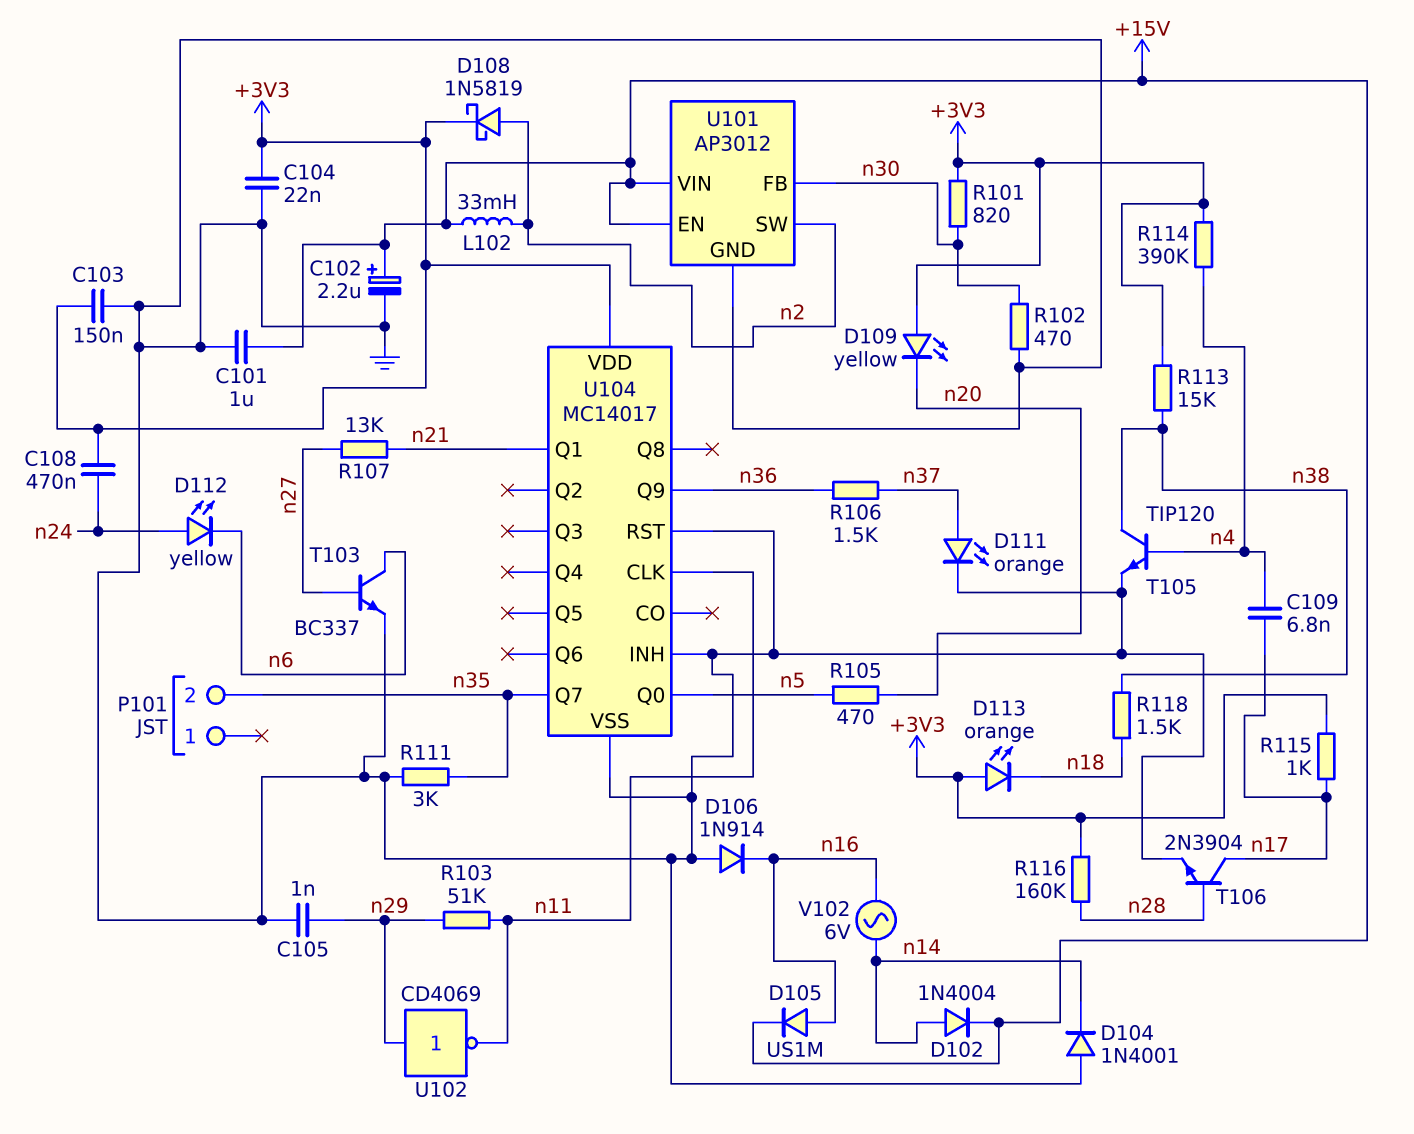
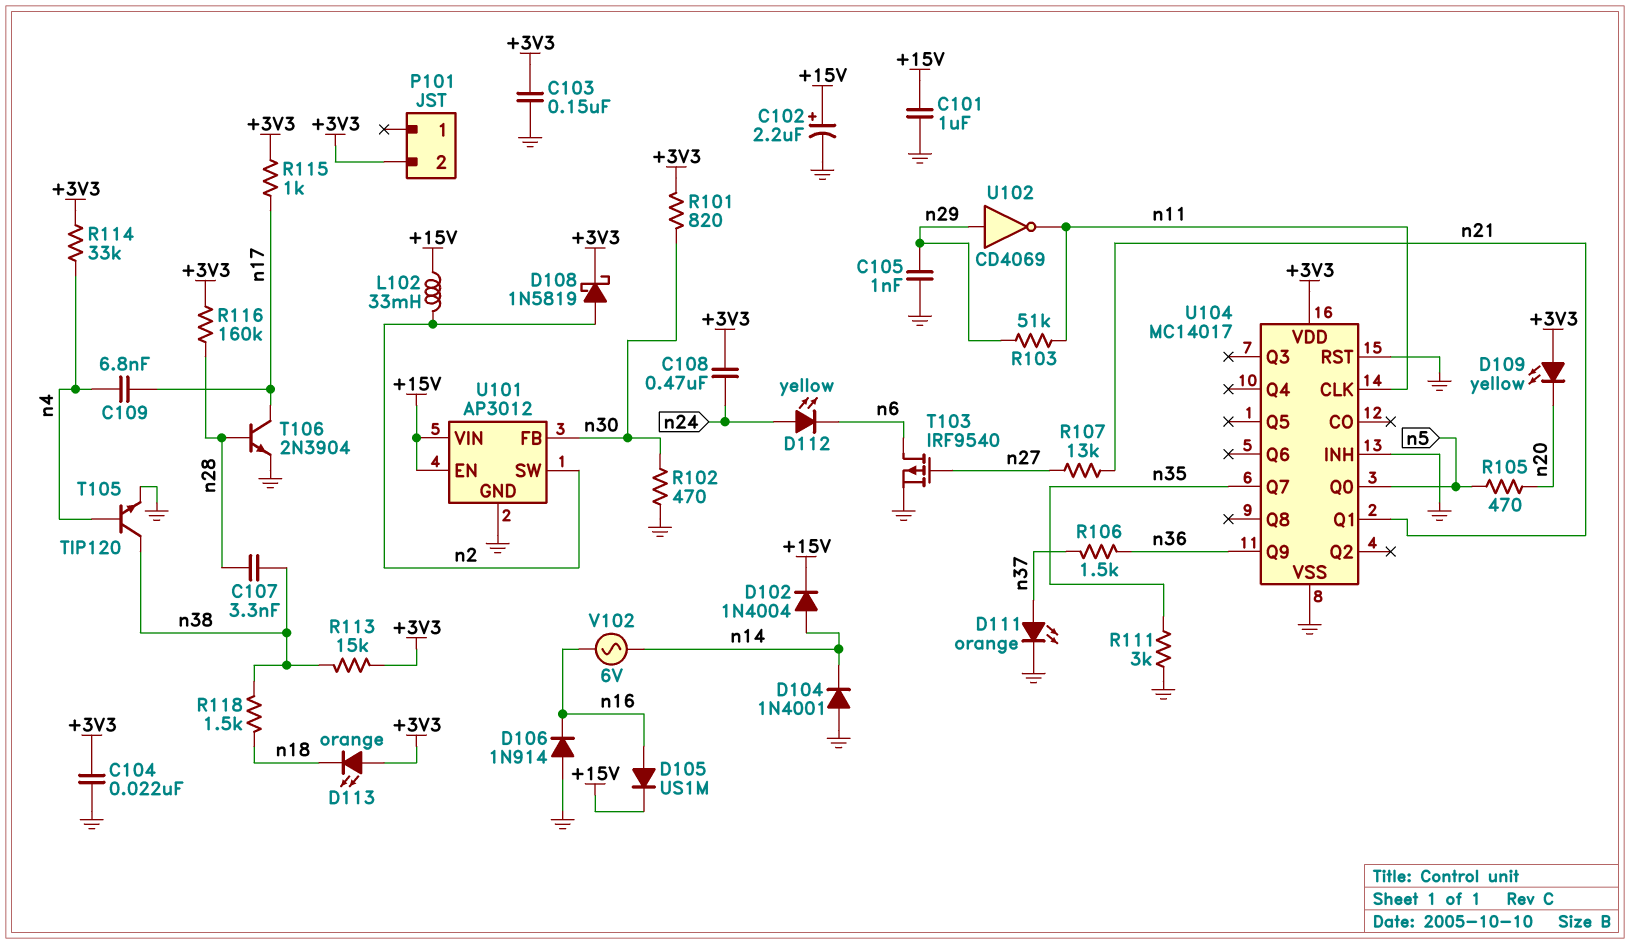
C107: none -> 3.3nF (n28, n38)
P101 pin 2: n35 -> +3V3
R114: 390k (+3V3, n4) -> 33k (+3V3, n4)
T103: NPN BC337 (B n27, C n6, E GND) -> PMOS IRF9540 (G n27, D n6, S GND)

